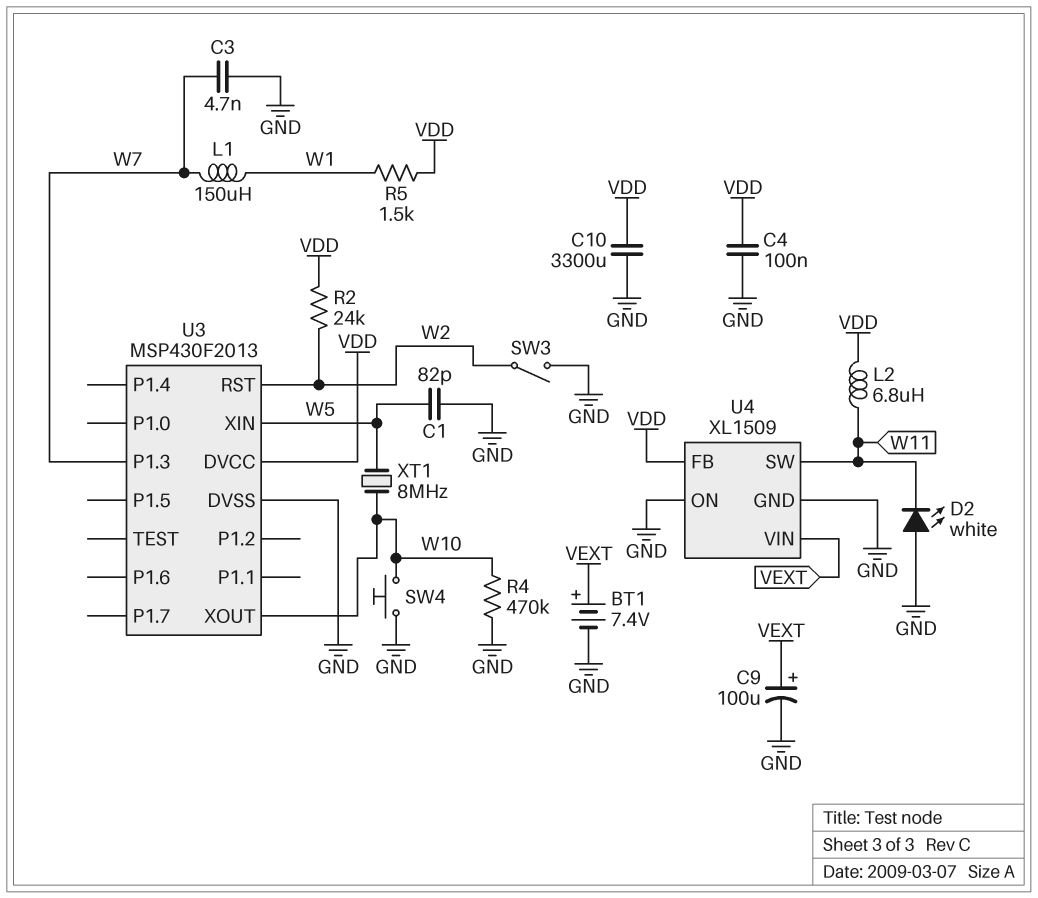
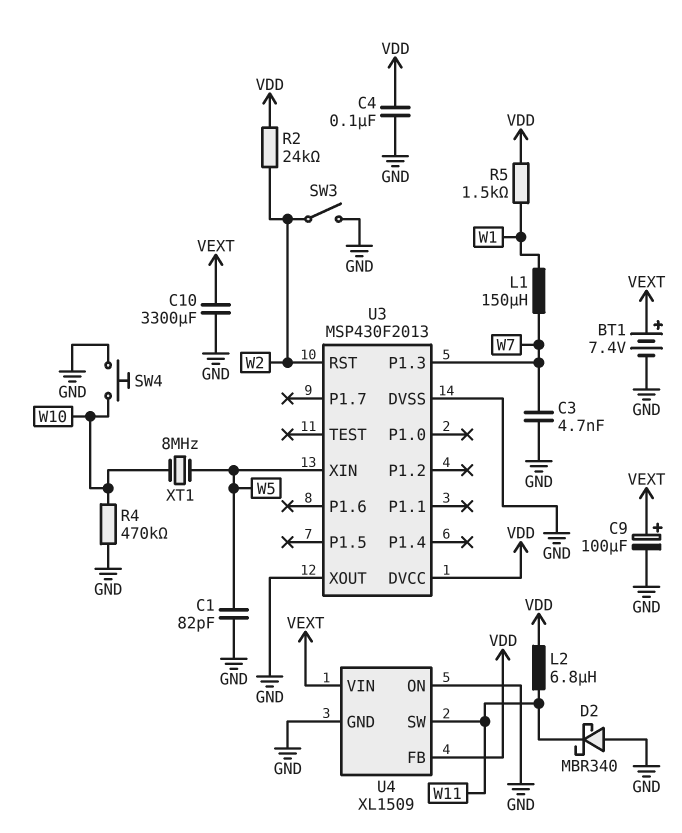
C10: 3300uF (GND, VDD) -> 3300uF (GND, VEXT)
D2: LED white (A GND, K W11) -> schottky MBR340 (A GND, K W11)
U3 pin XOUT: W10 -> GND

